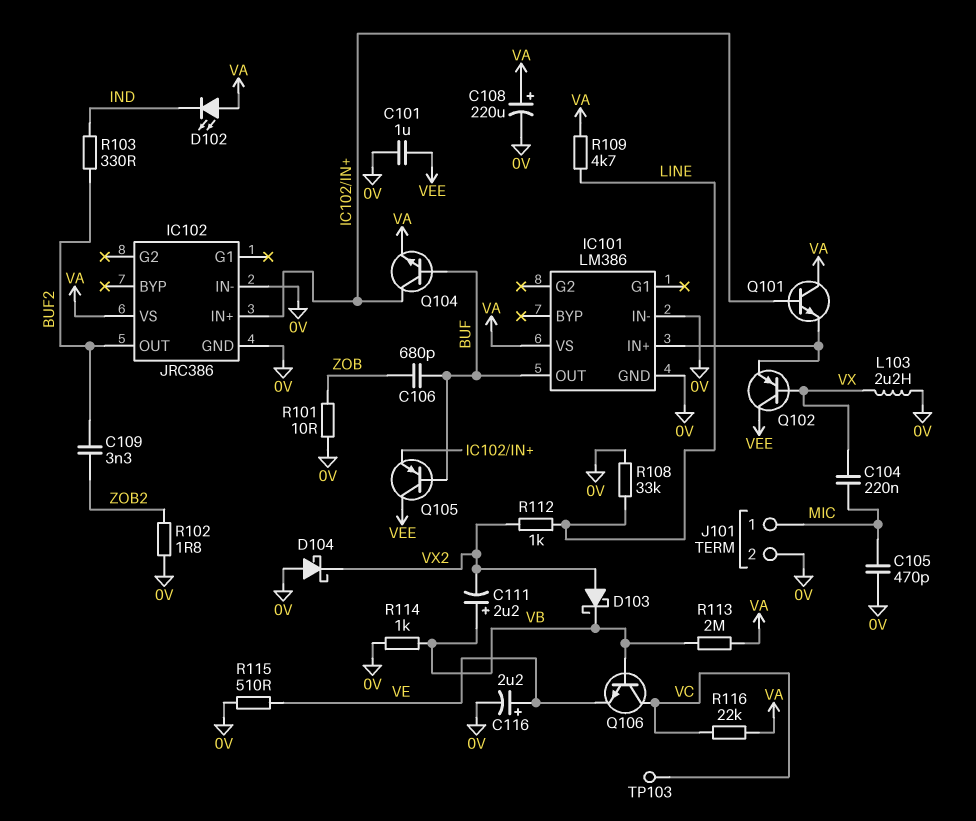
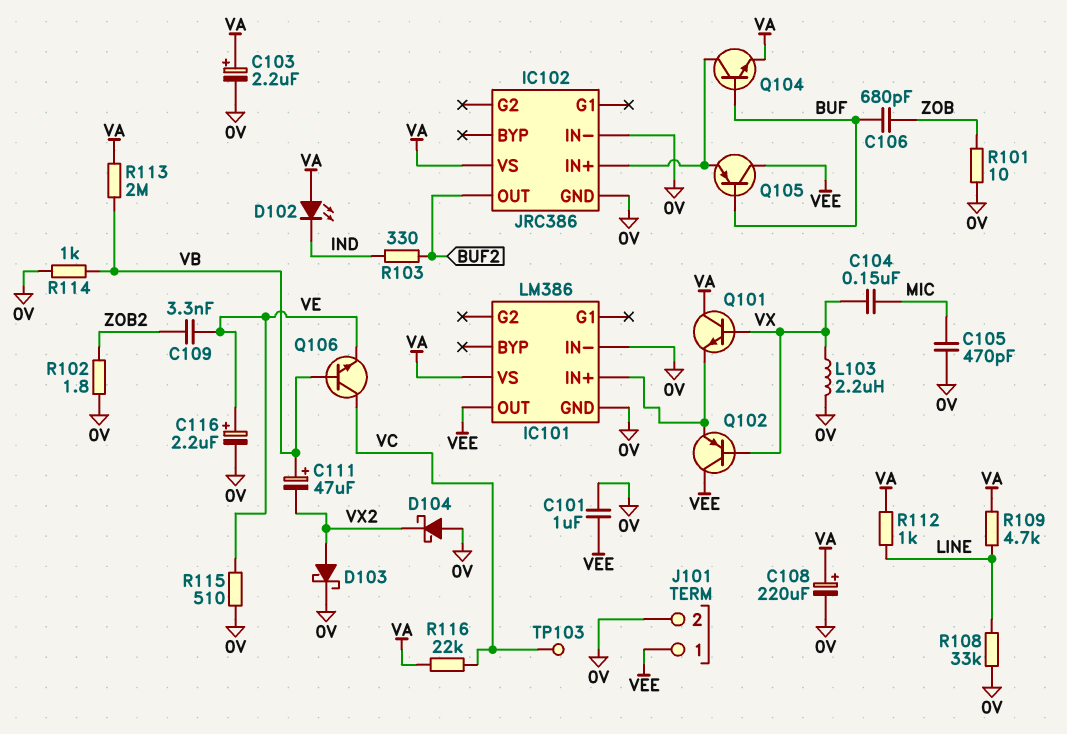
C103: none -> 2.2uF (plus VA, minus 0V)
C104: 220nF (MIC, VX) -> 150nF (MIC, VX)
C109: 3.3nF (BUF2, ZOB2) -> 3.3nF (VE, ZOB2)
C111: 2.2uF (plus VB, minus VX2) -> 47uF (plus VB, minus VX2)
D103: schottky (A VX2, K VB) -> schottky (A VX2, K 0V)
IC101 pin OUT: BUF -> VEE
J101 pin 1: MIC -> VEE
Q101: NPN (B IC102/IN+, C VA, E IC101/IN+) -> NPN (B VX, C VA, E IC101/IN+)
R112: 1k (LINE, VX2) -> 1k (LINE, VA)

